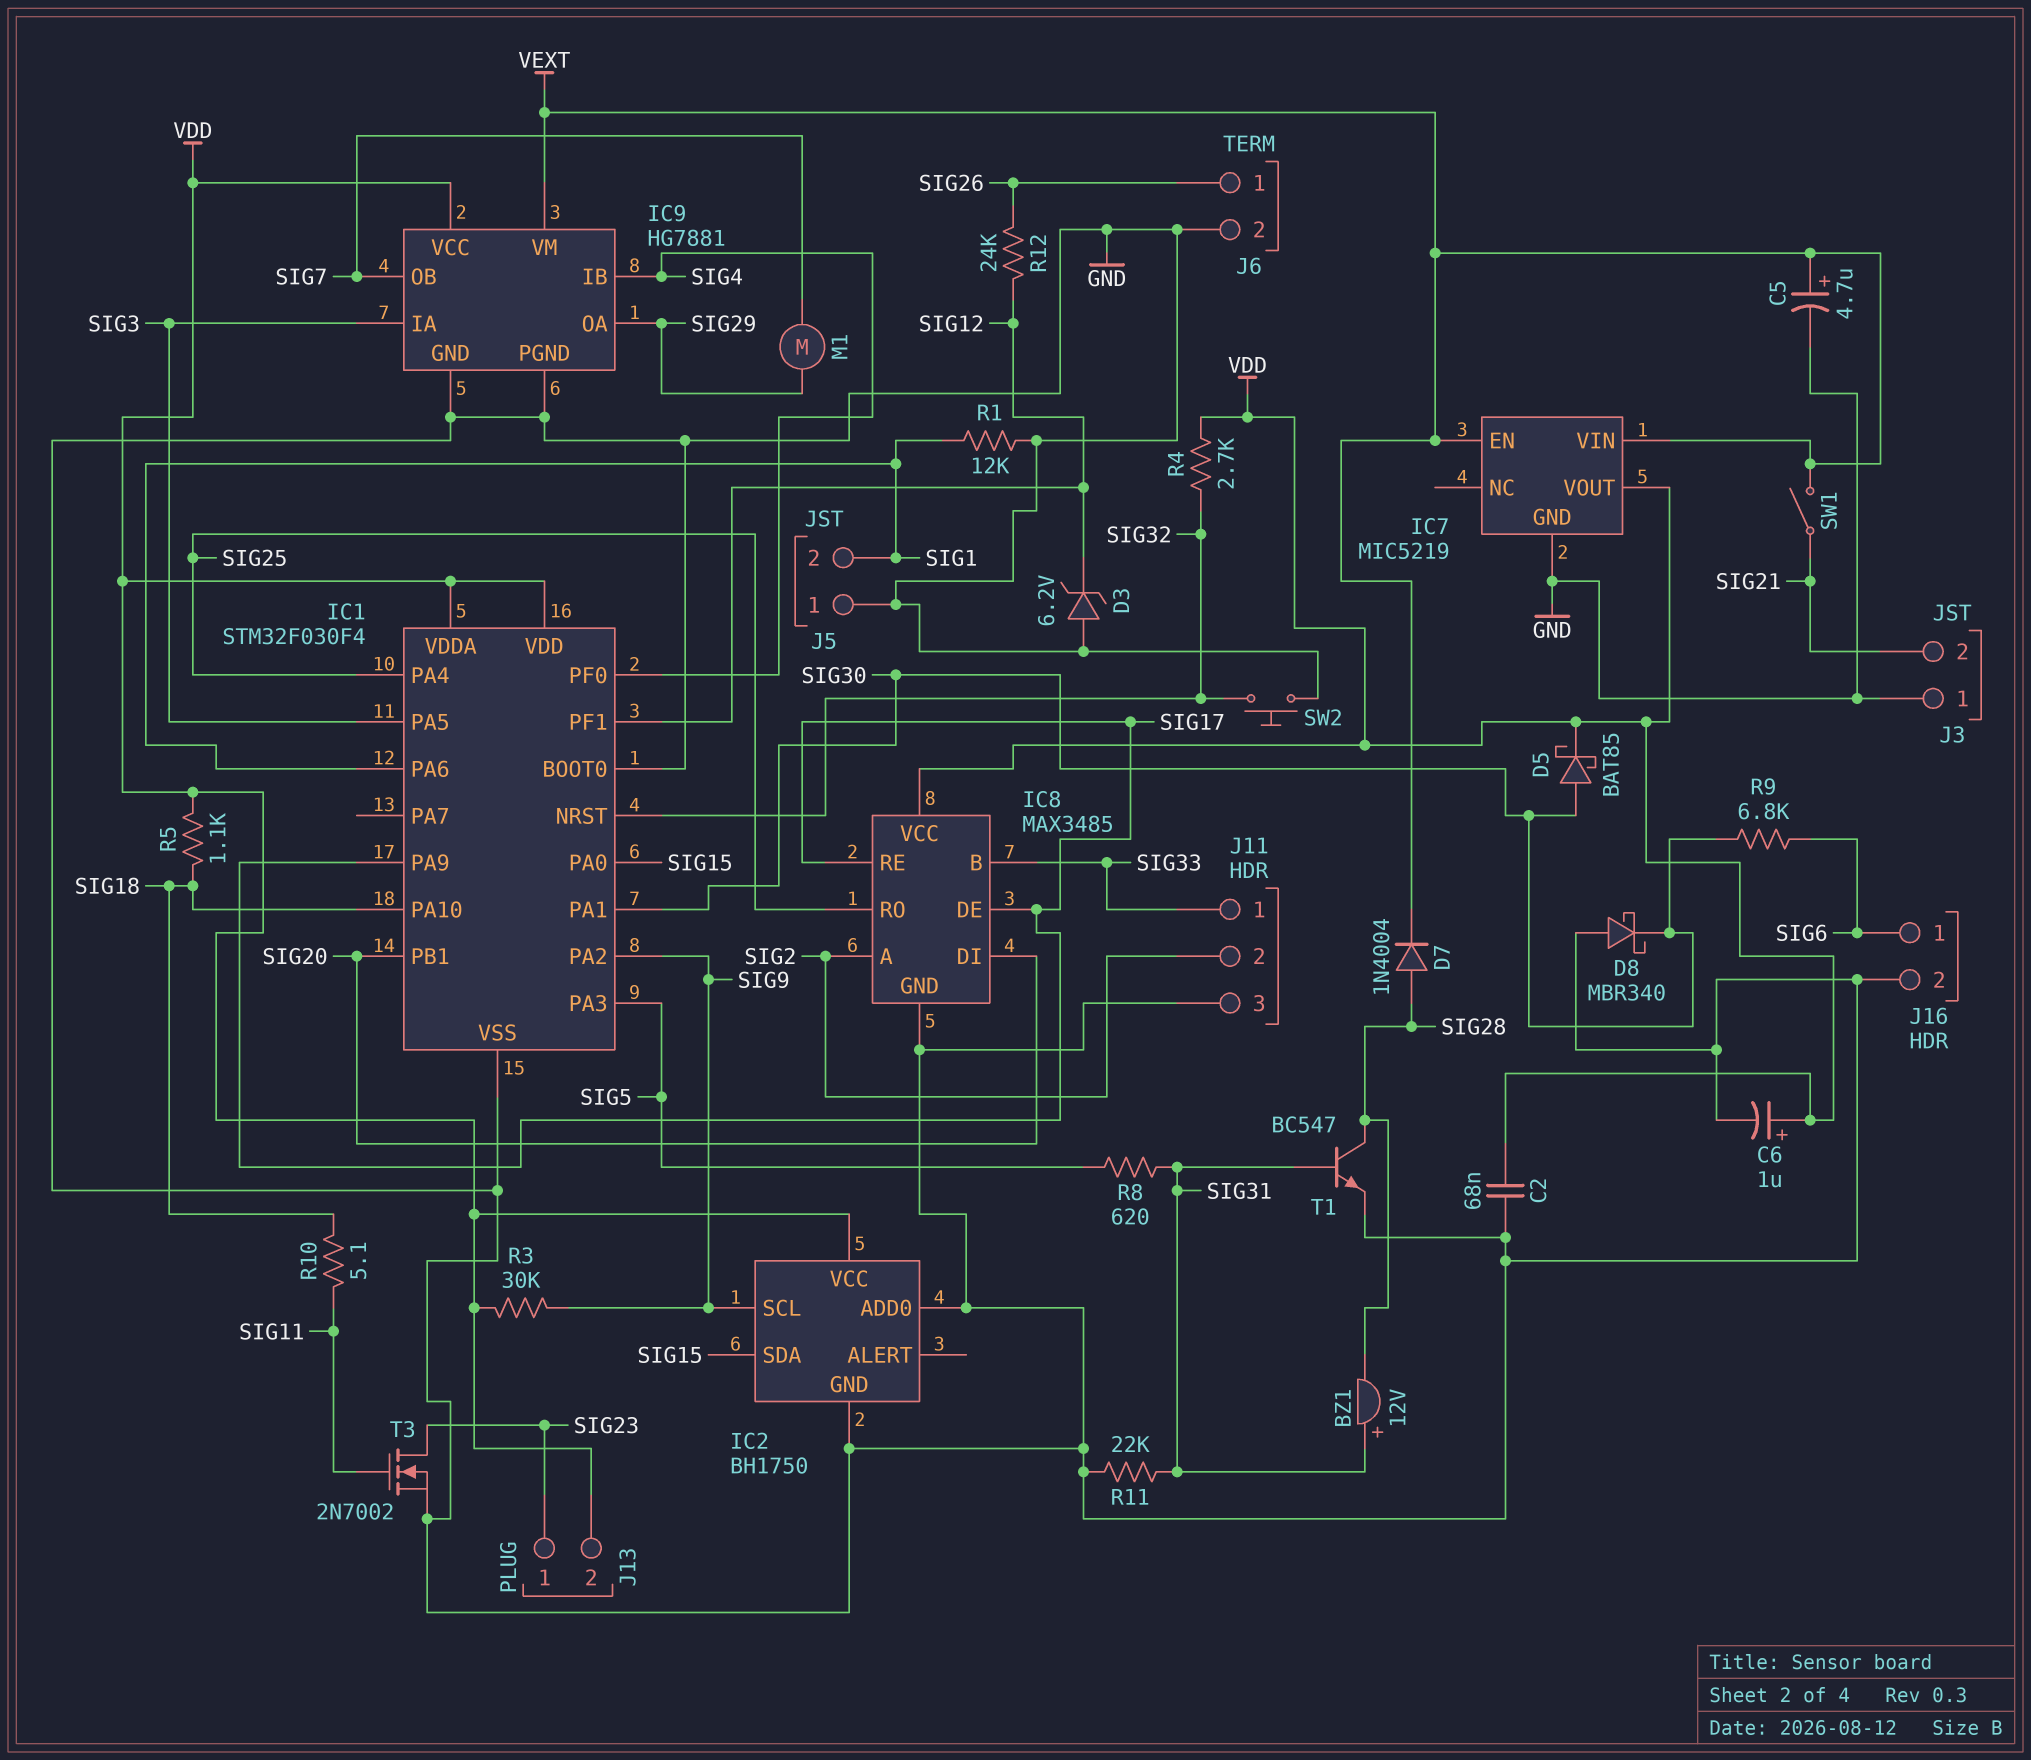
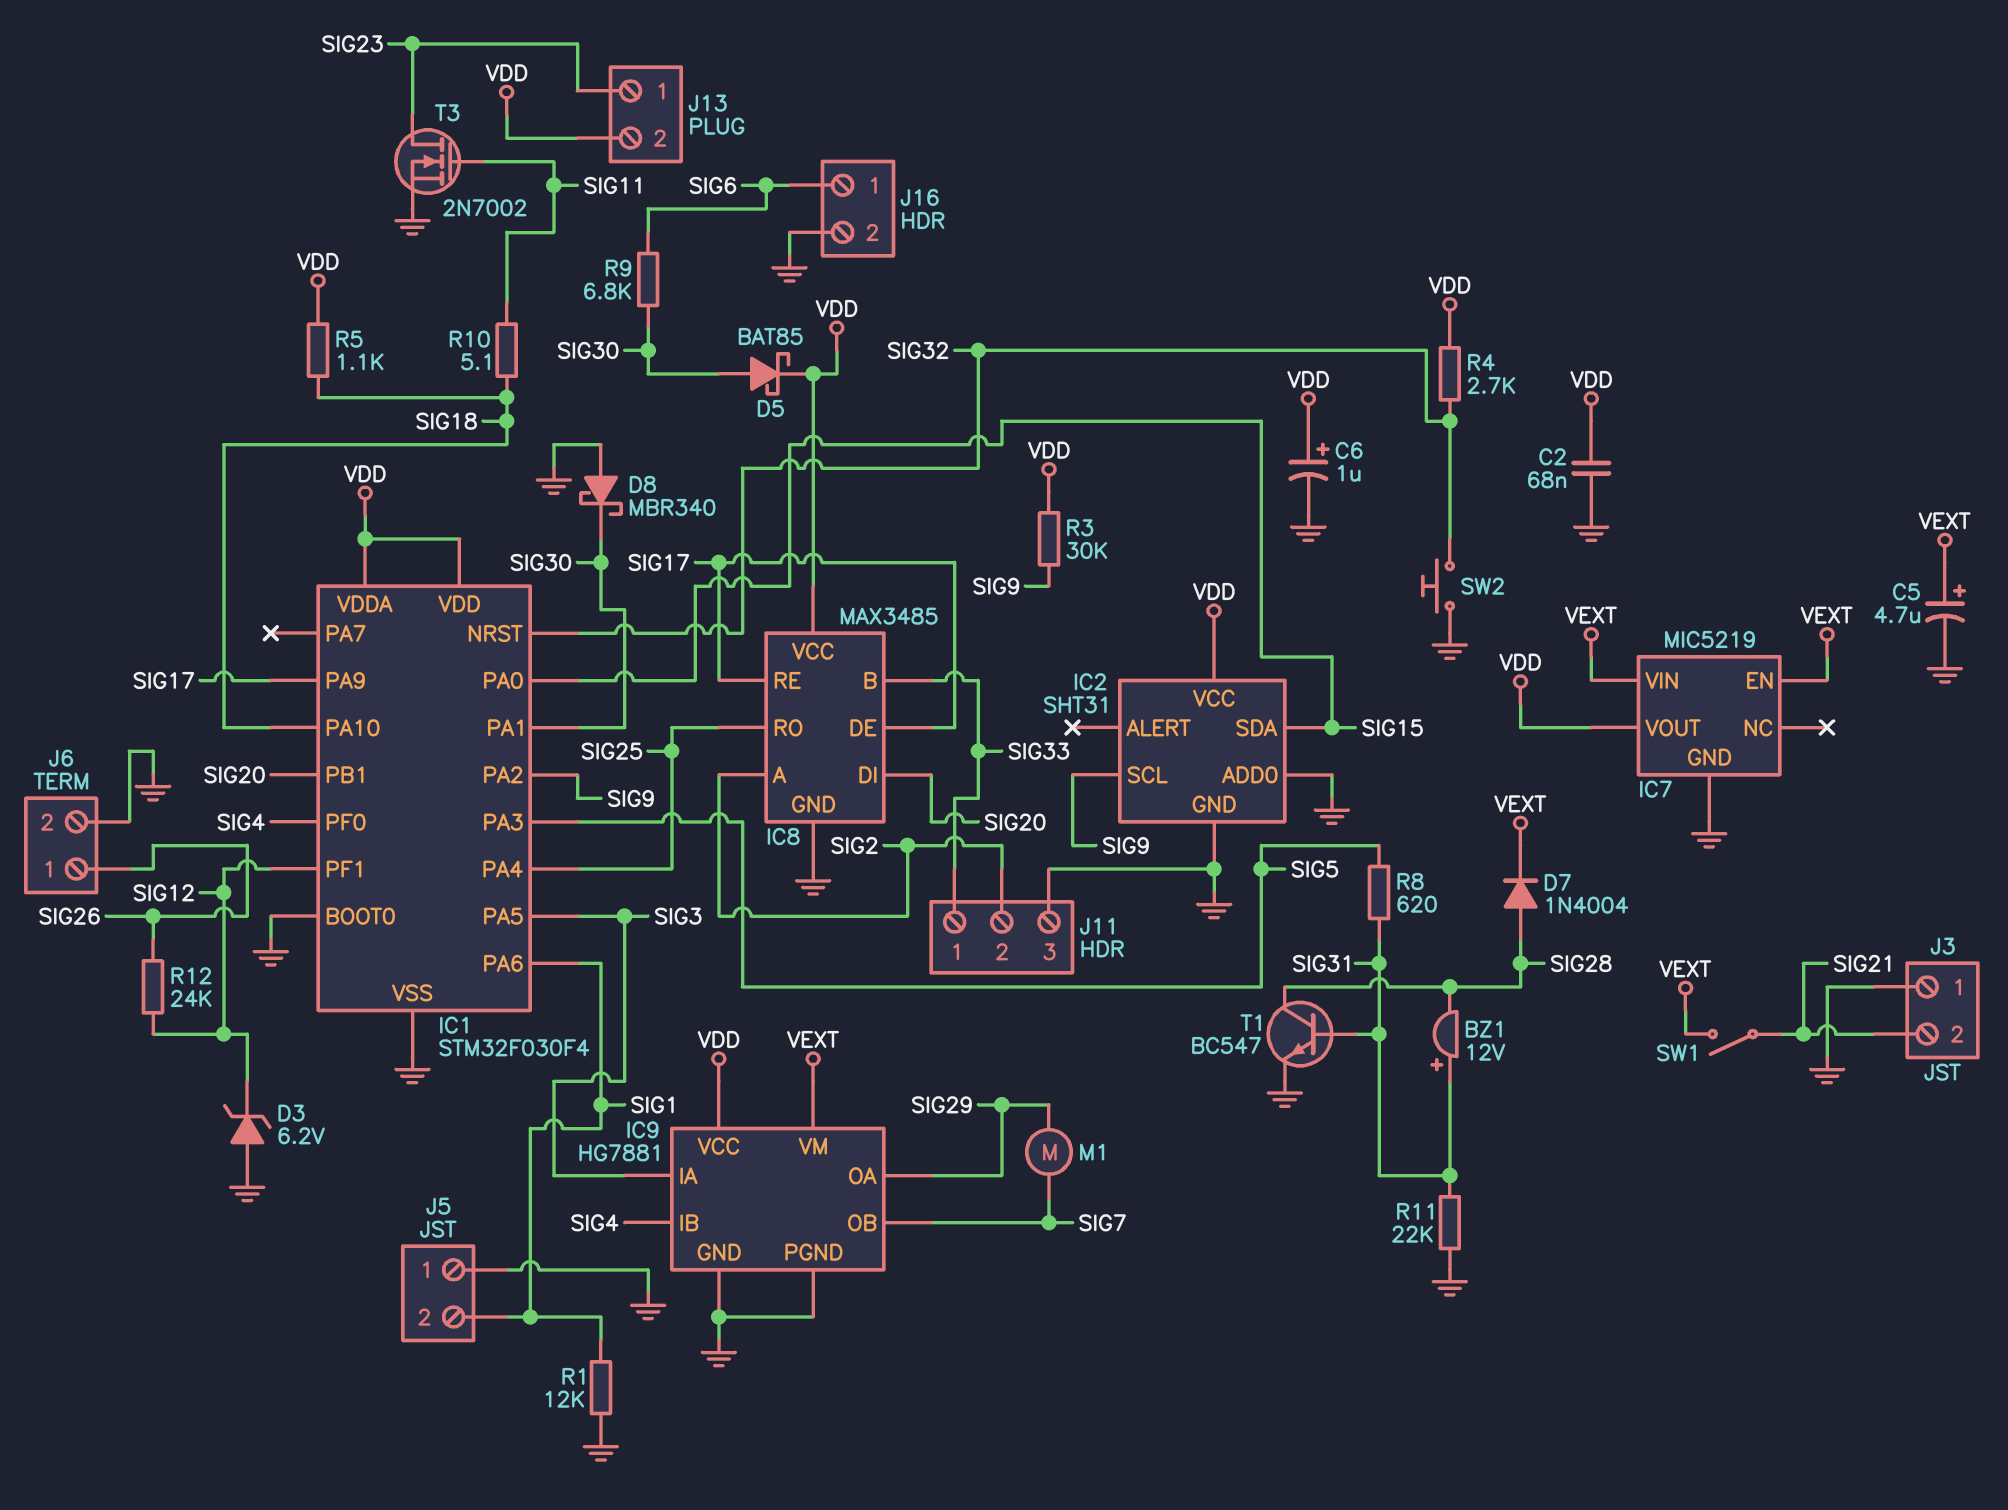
IC2: BH1750 -> SHT31

